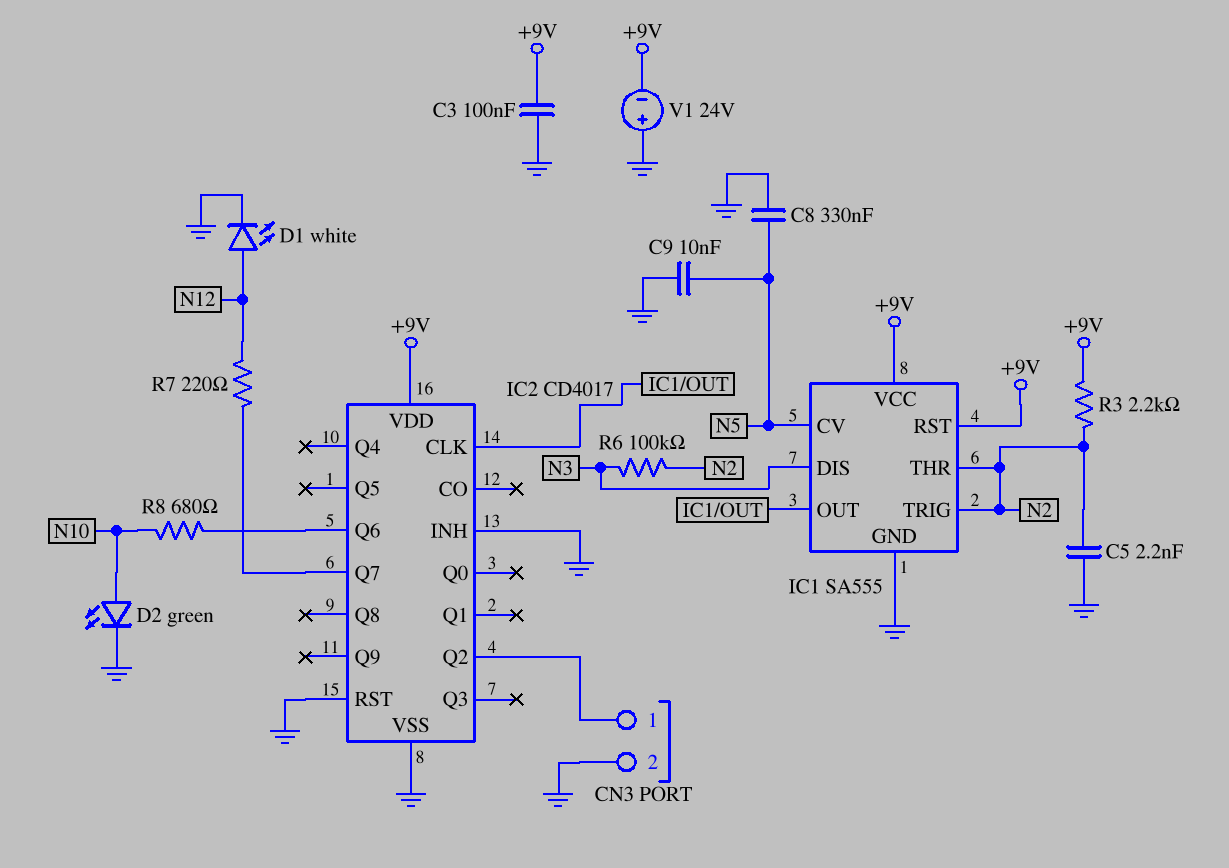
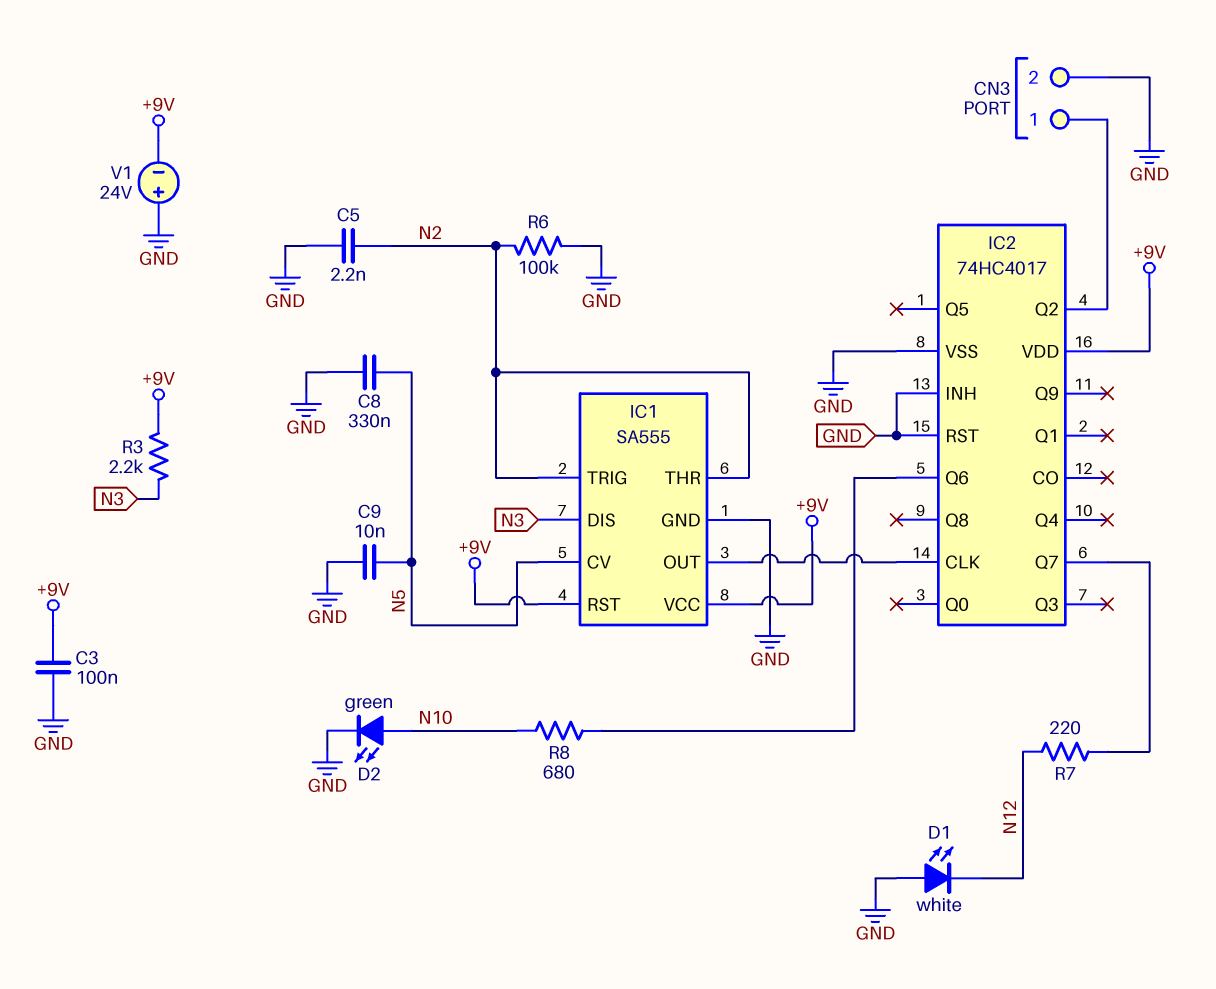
D1: LED white (A N12, K GND) -> LED white (A GND, K N12)
IC2: CD4017 -> 74HC4017
R3: 2.2k (+9V, N2) -> 2.2k (+9V, N3)
R6: 100k (N2, N3) -> 100k (GND, N2)

